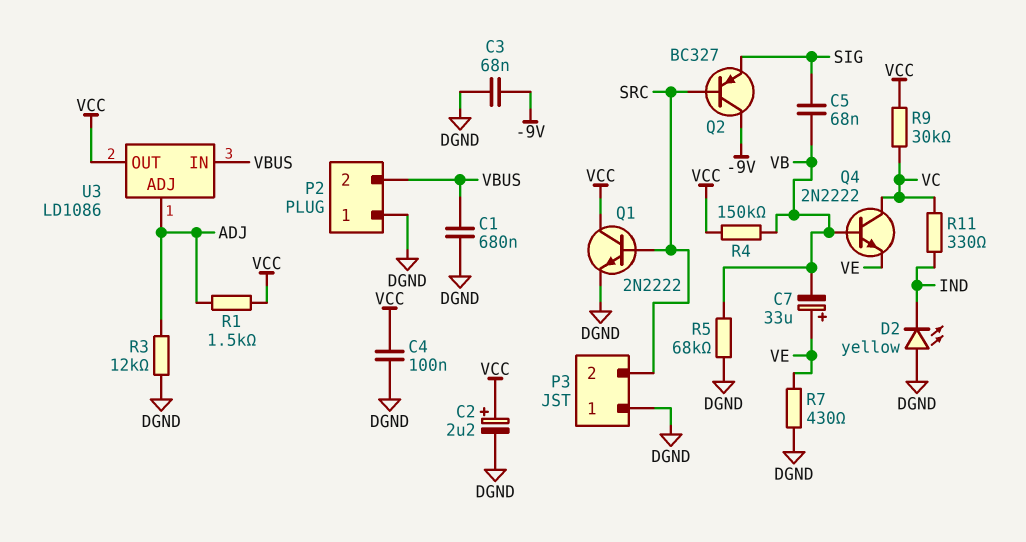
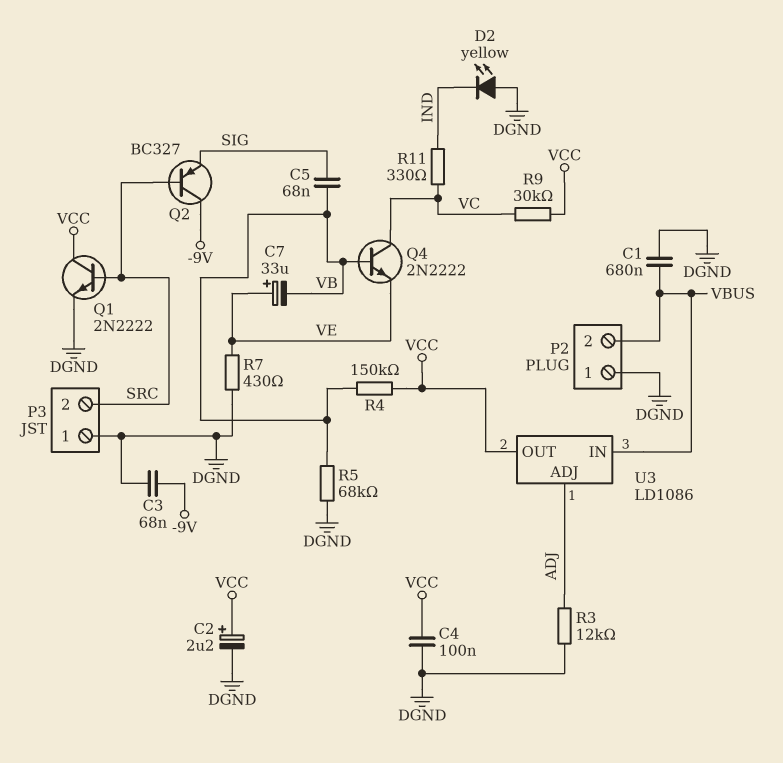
R1: 1.5k (ADJ, VCC) -> none

